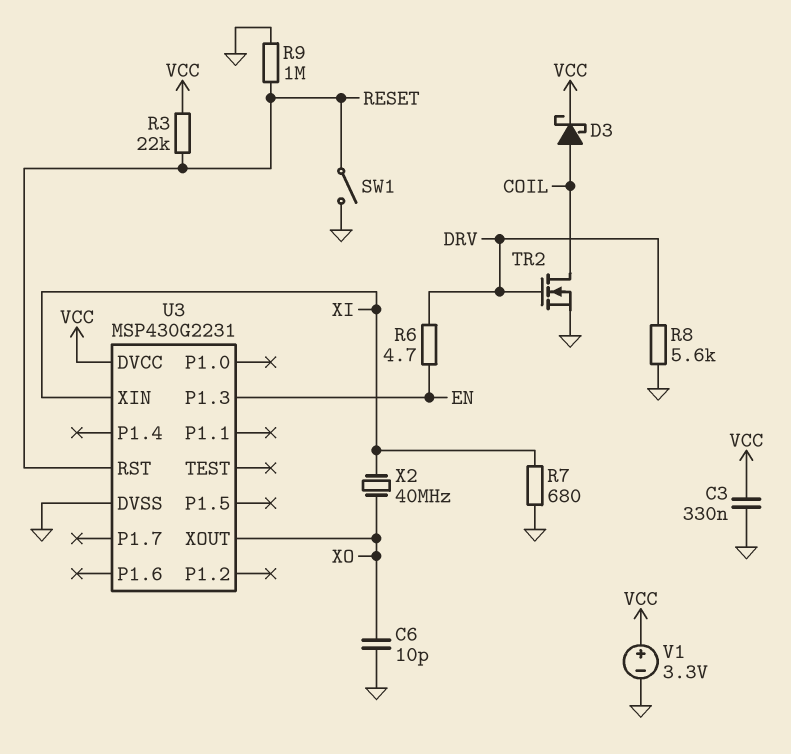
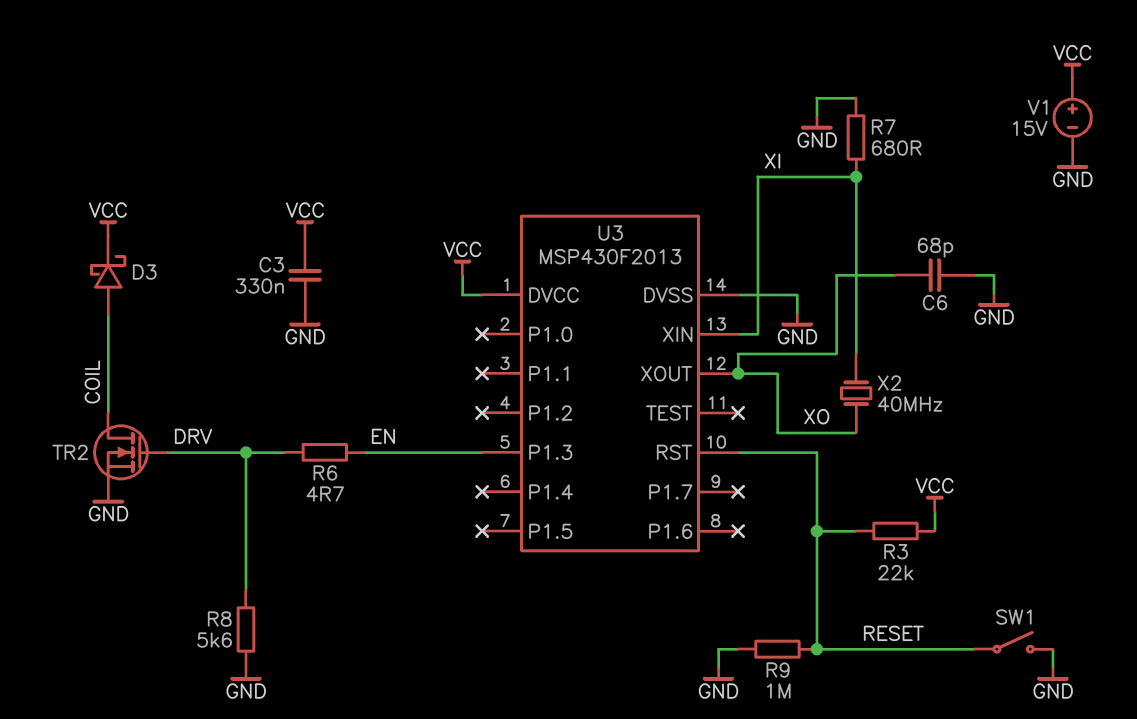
C6: 10pF (GND, XO) -> 68pF (GND, XO)
U3: MSP430G2231 -> MSP430F2013
V1: 3.3V (plus VCC, minus GND) -> 15V (plus VCC, minus GND)

